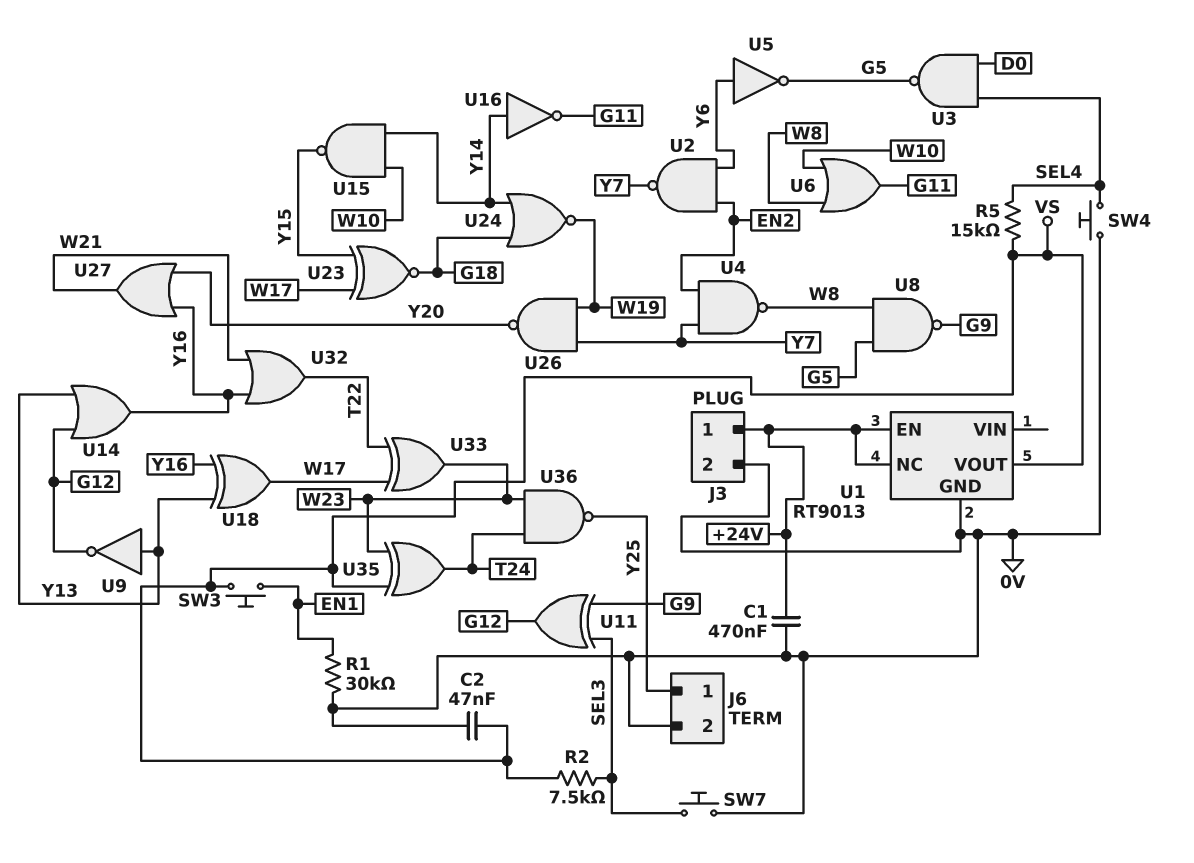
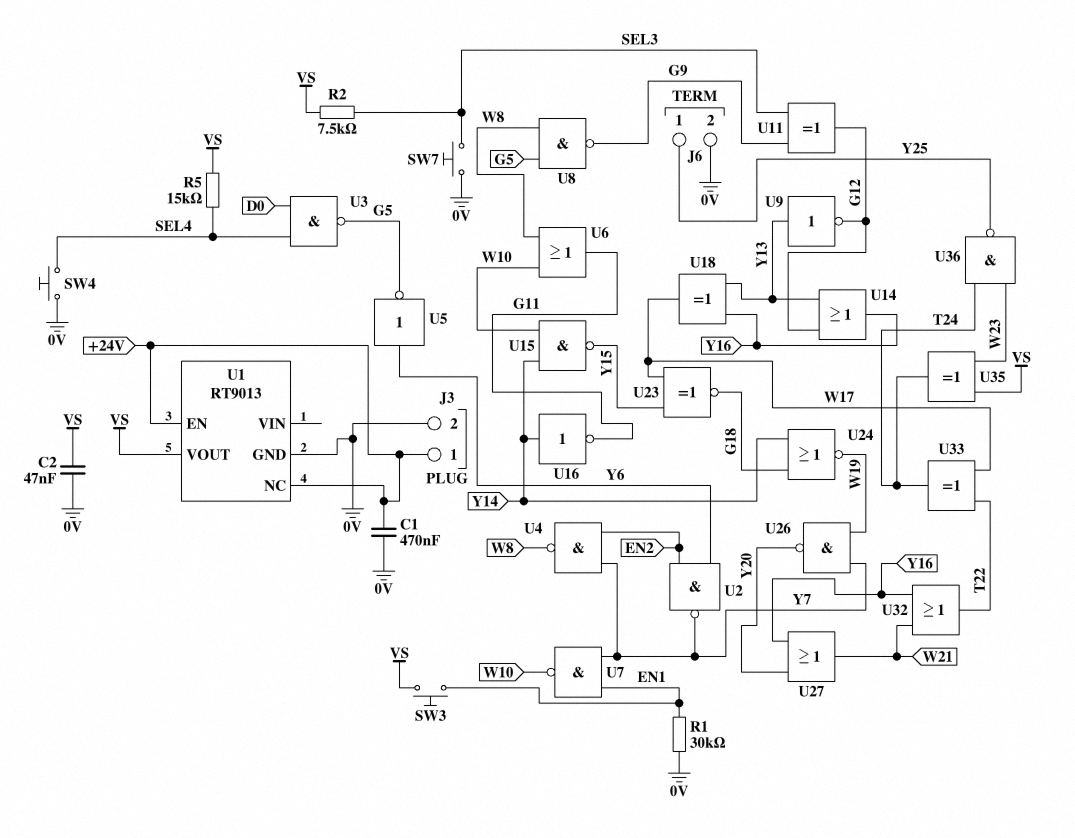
U7: none -> NAND (in EN1, in Y7, out W10)
U33: XOR (in T22, in W17, out W23) -> XOR (in T22, in W17, out T24)

